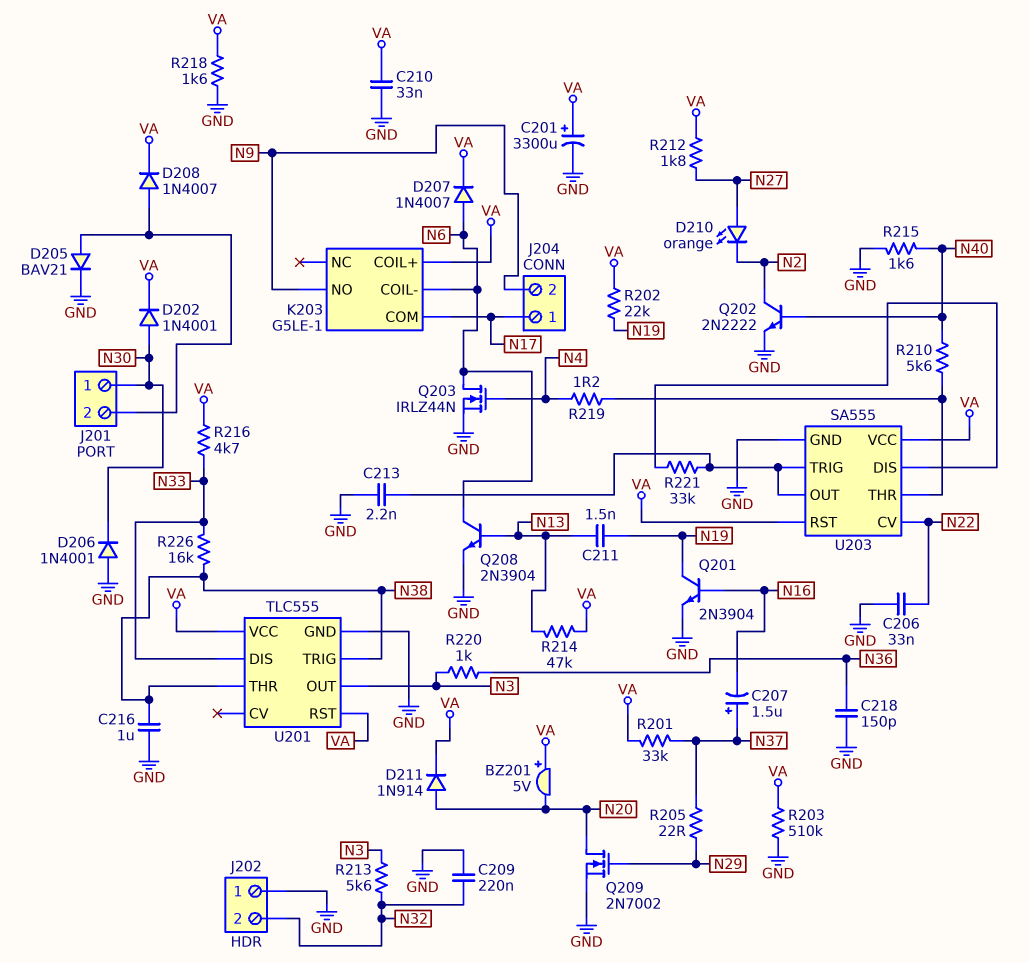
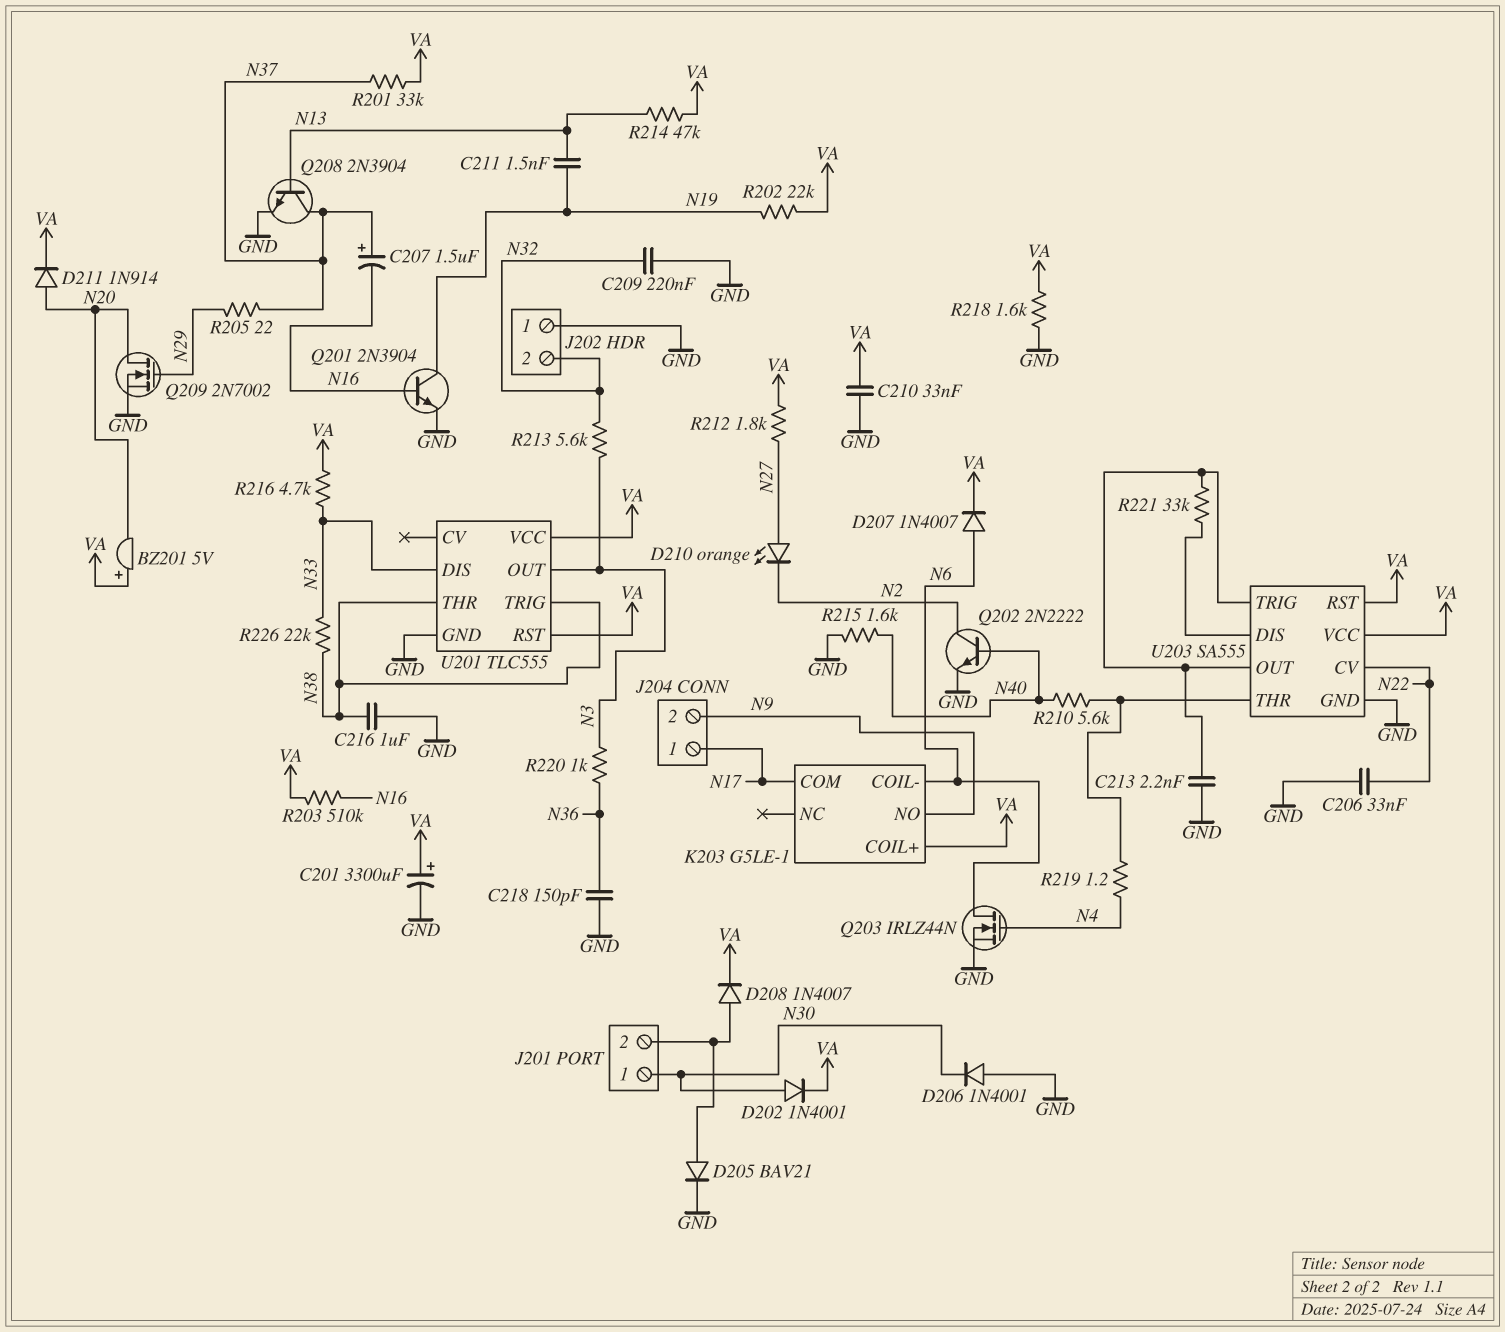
Q208: NPN 2N3904 (B N13, C N6, E GND) -> NPN 2N3904 (B N13, C N37, E GND)
R203: 510k (GND, VA) -> 510k (N16, VA)
R226: 16k (N33, N38) -> 22k (N33, N38)

